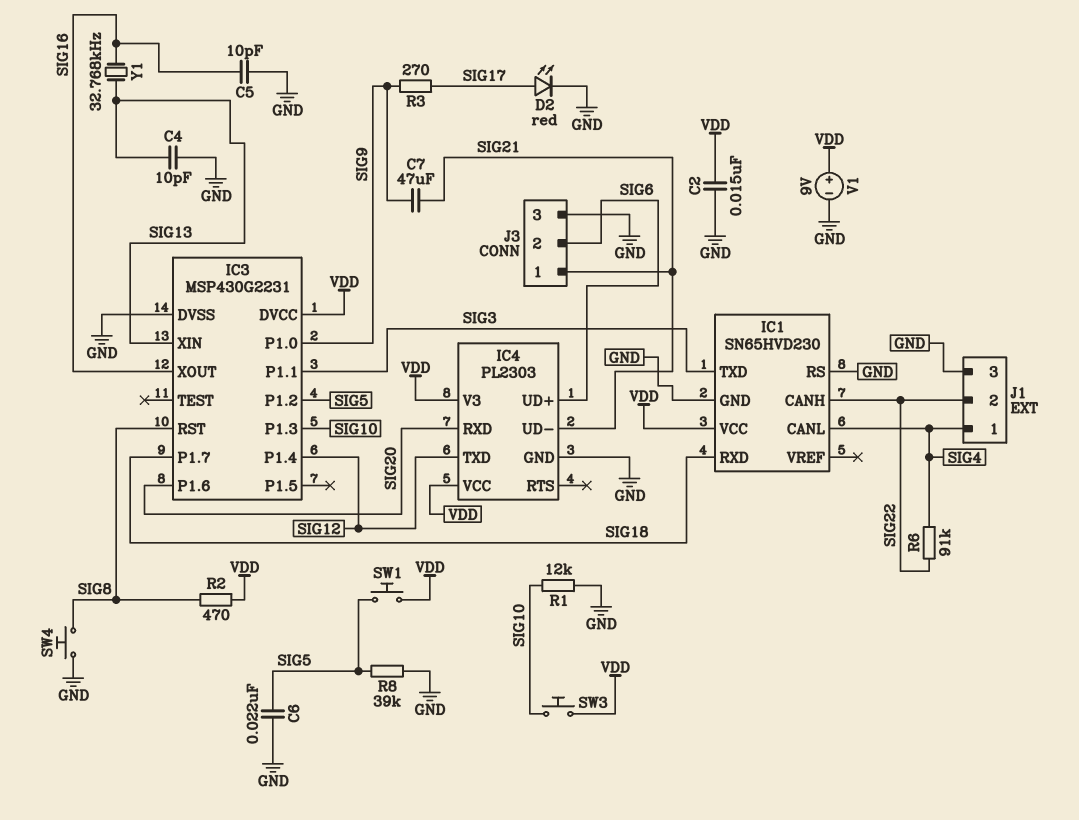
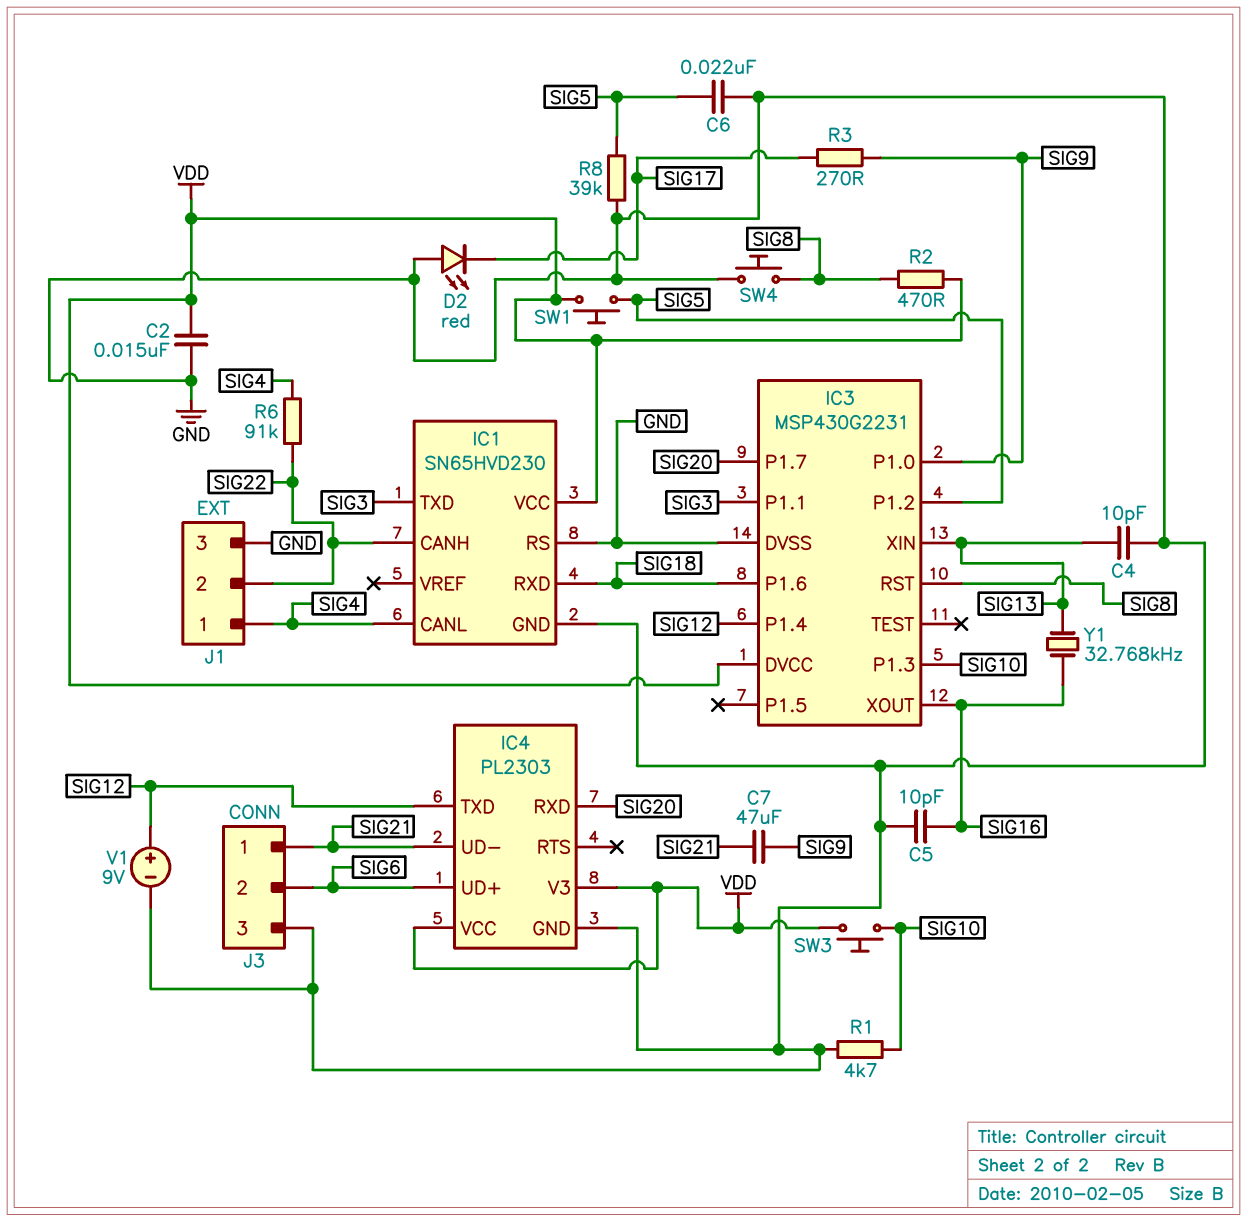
D2: LED red (A SIG17, K GND) -> LED red (A GND, K SIG17)
IC3 pin P1.6: SIG20 -> SIG18
IC3 pin P1.7: SIG18 -> SIG20
R1: 12k (GND, SIG10) -> 4.7k (GND, SIG10)
V1: 9V (plus VDD, minus GND) -> 9V (plus SIG12, minus GND)

